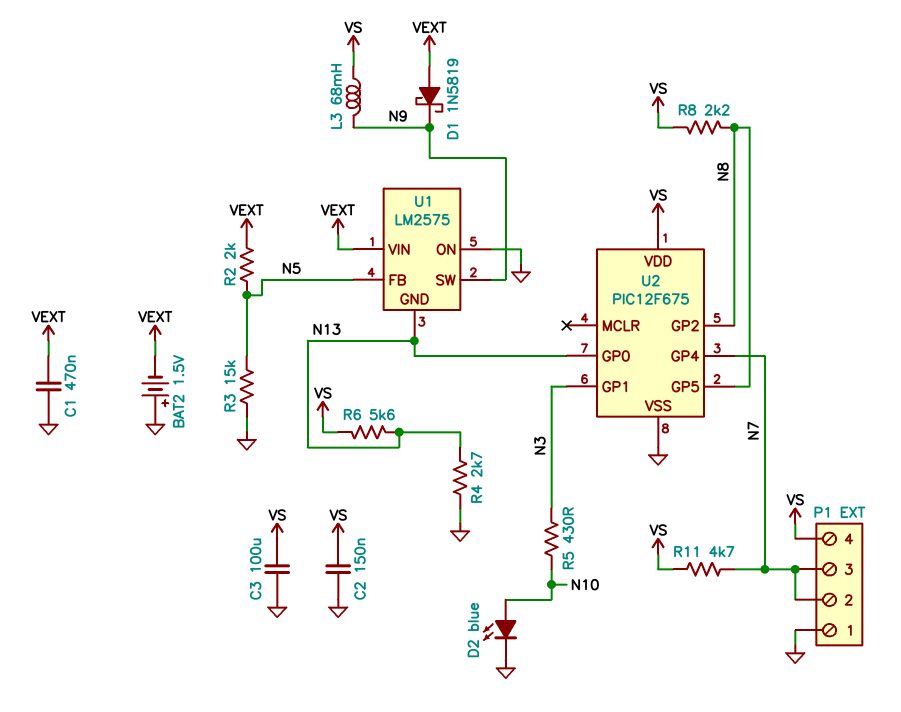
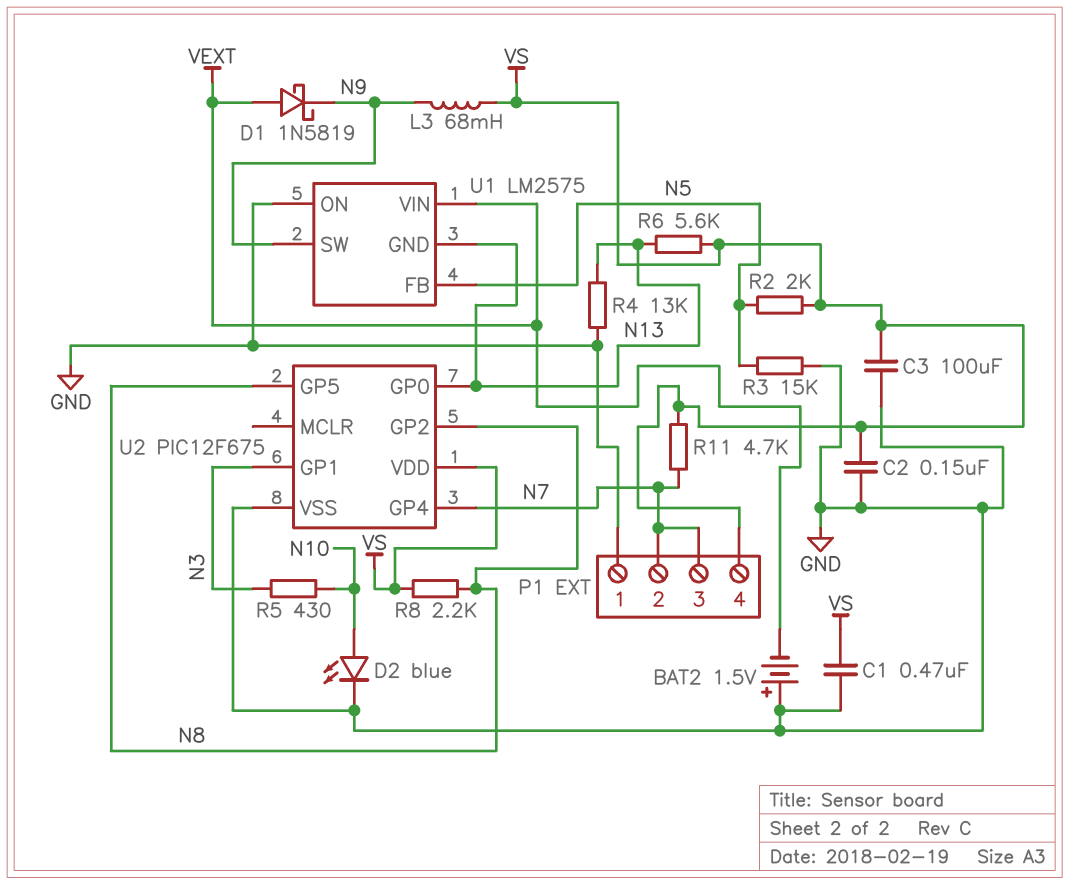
C1: 470nF (GND, VEXT) -> 470nF (GND, VS)
R2: 2k (N5, VEXT) -> 2k (N5, VS)
R4: 2.7k (GND, N13) -> 13k (GND, N13)

